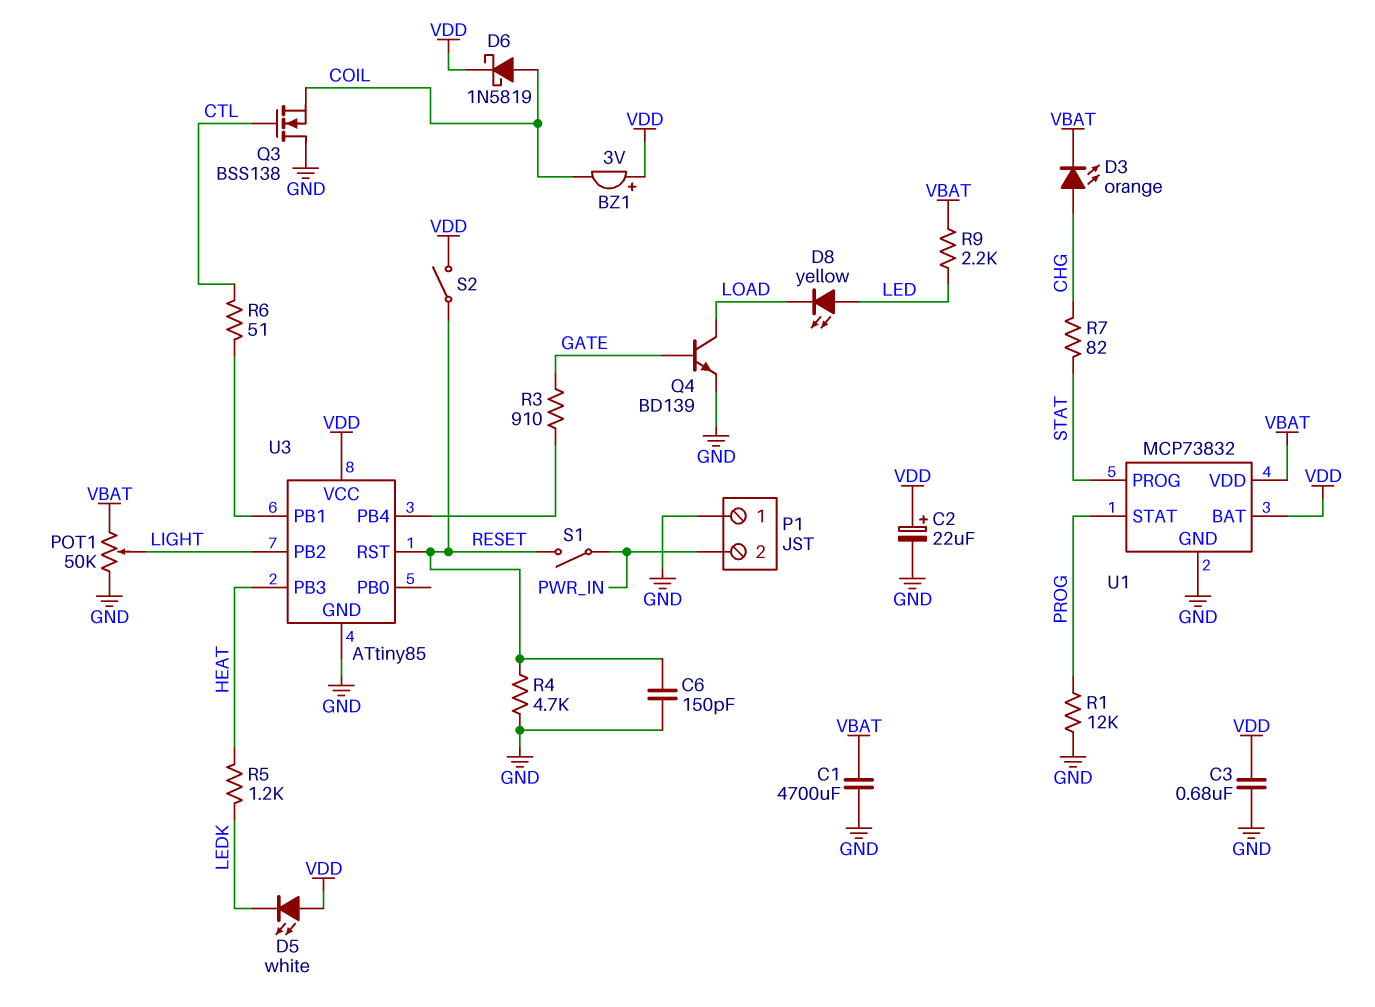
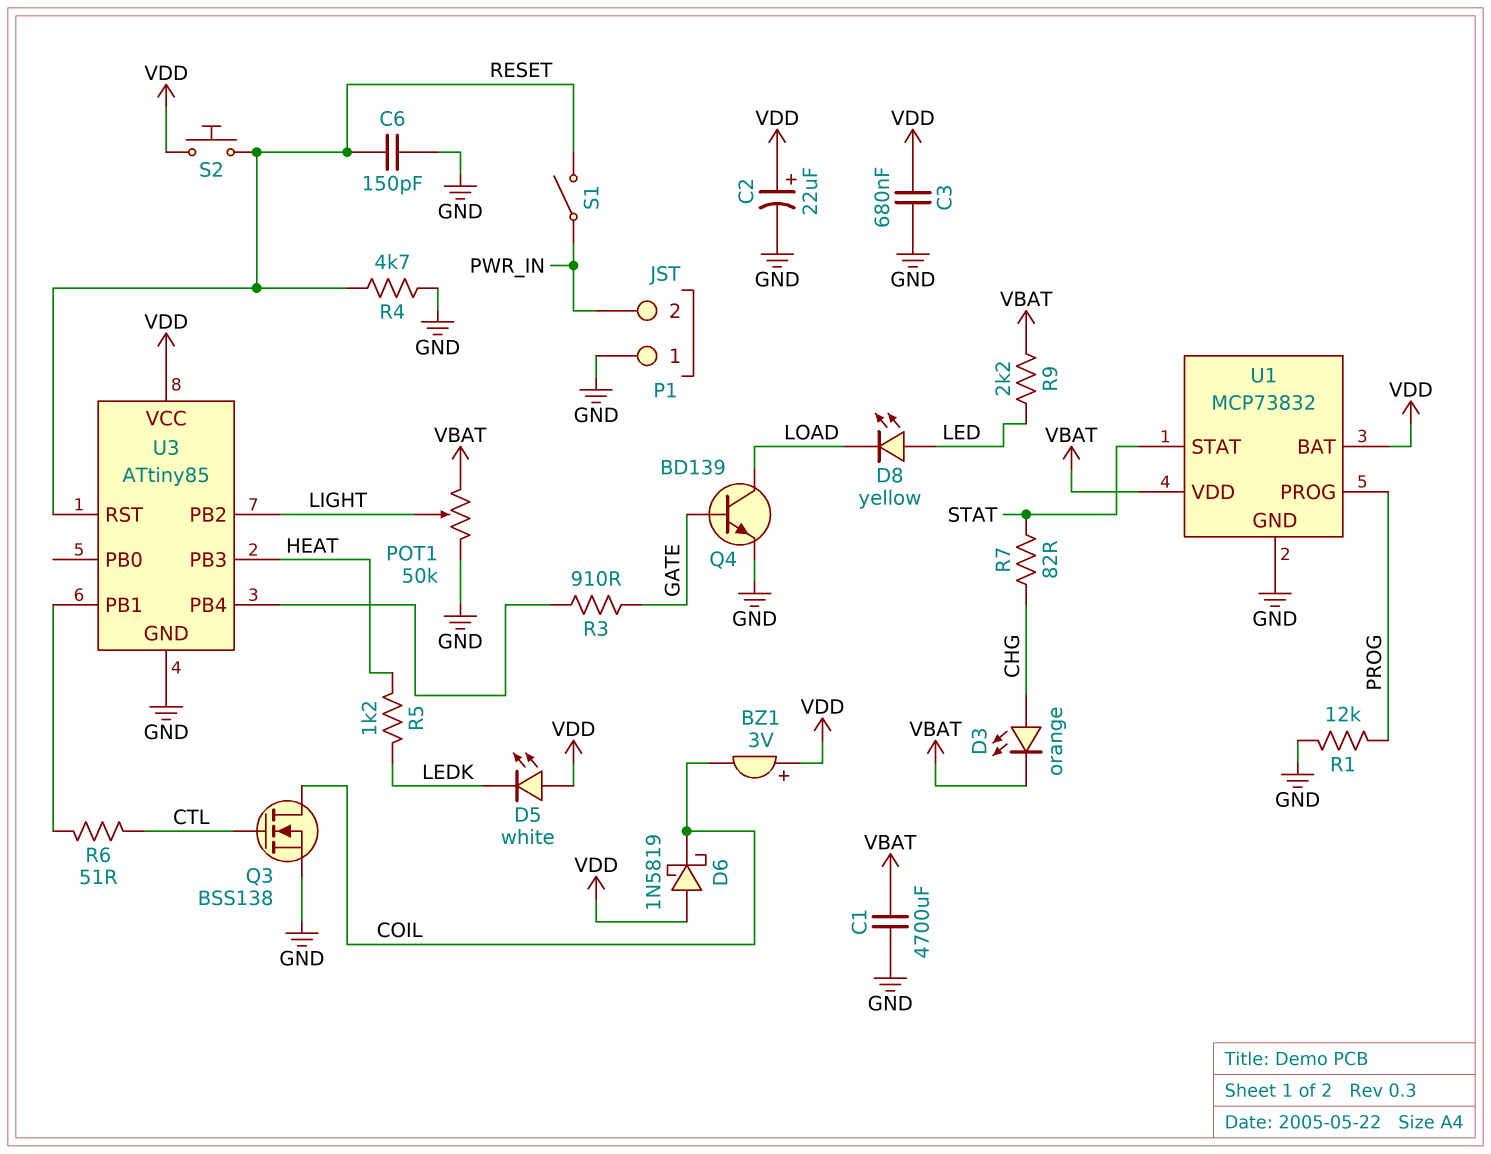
D6: schottky 1N5819 (A COIL, K VDD) -> schottky 1N5819 (A VDD, K COIL)
Q3: NMOS BSS138 (G CTL, D GND, S COIL) -> NMOS BSS138 (G CTL, D COIL, S GND)
S2: switch (RESET, VDD) -> button (RESET, VDD)
U1 pin PROG: STAT -> PROG
U1 pin STAT: PROG -> STAT

